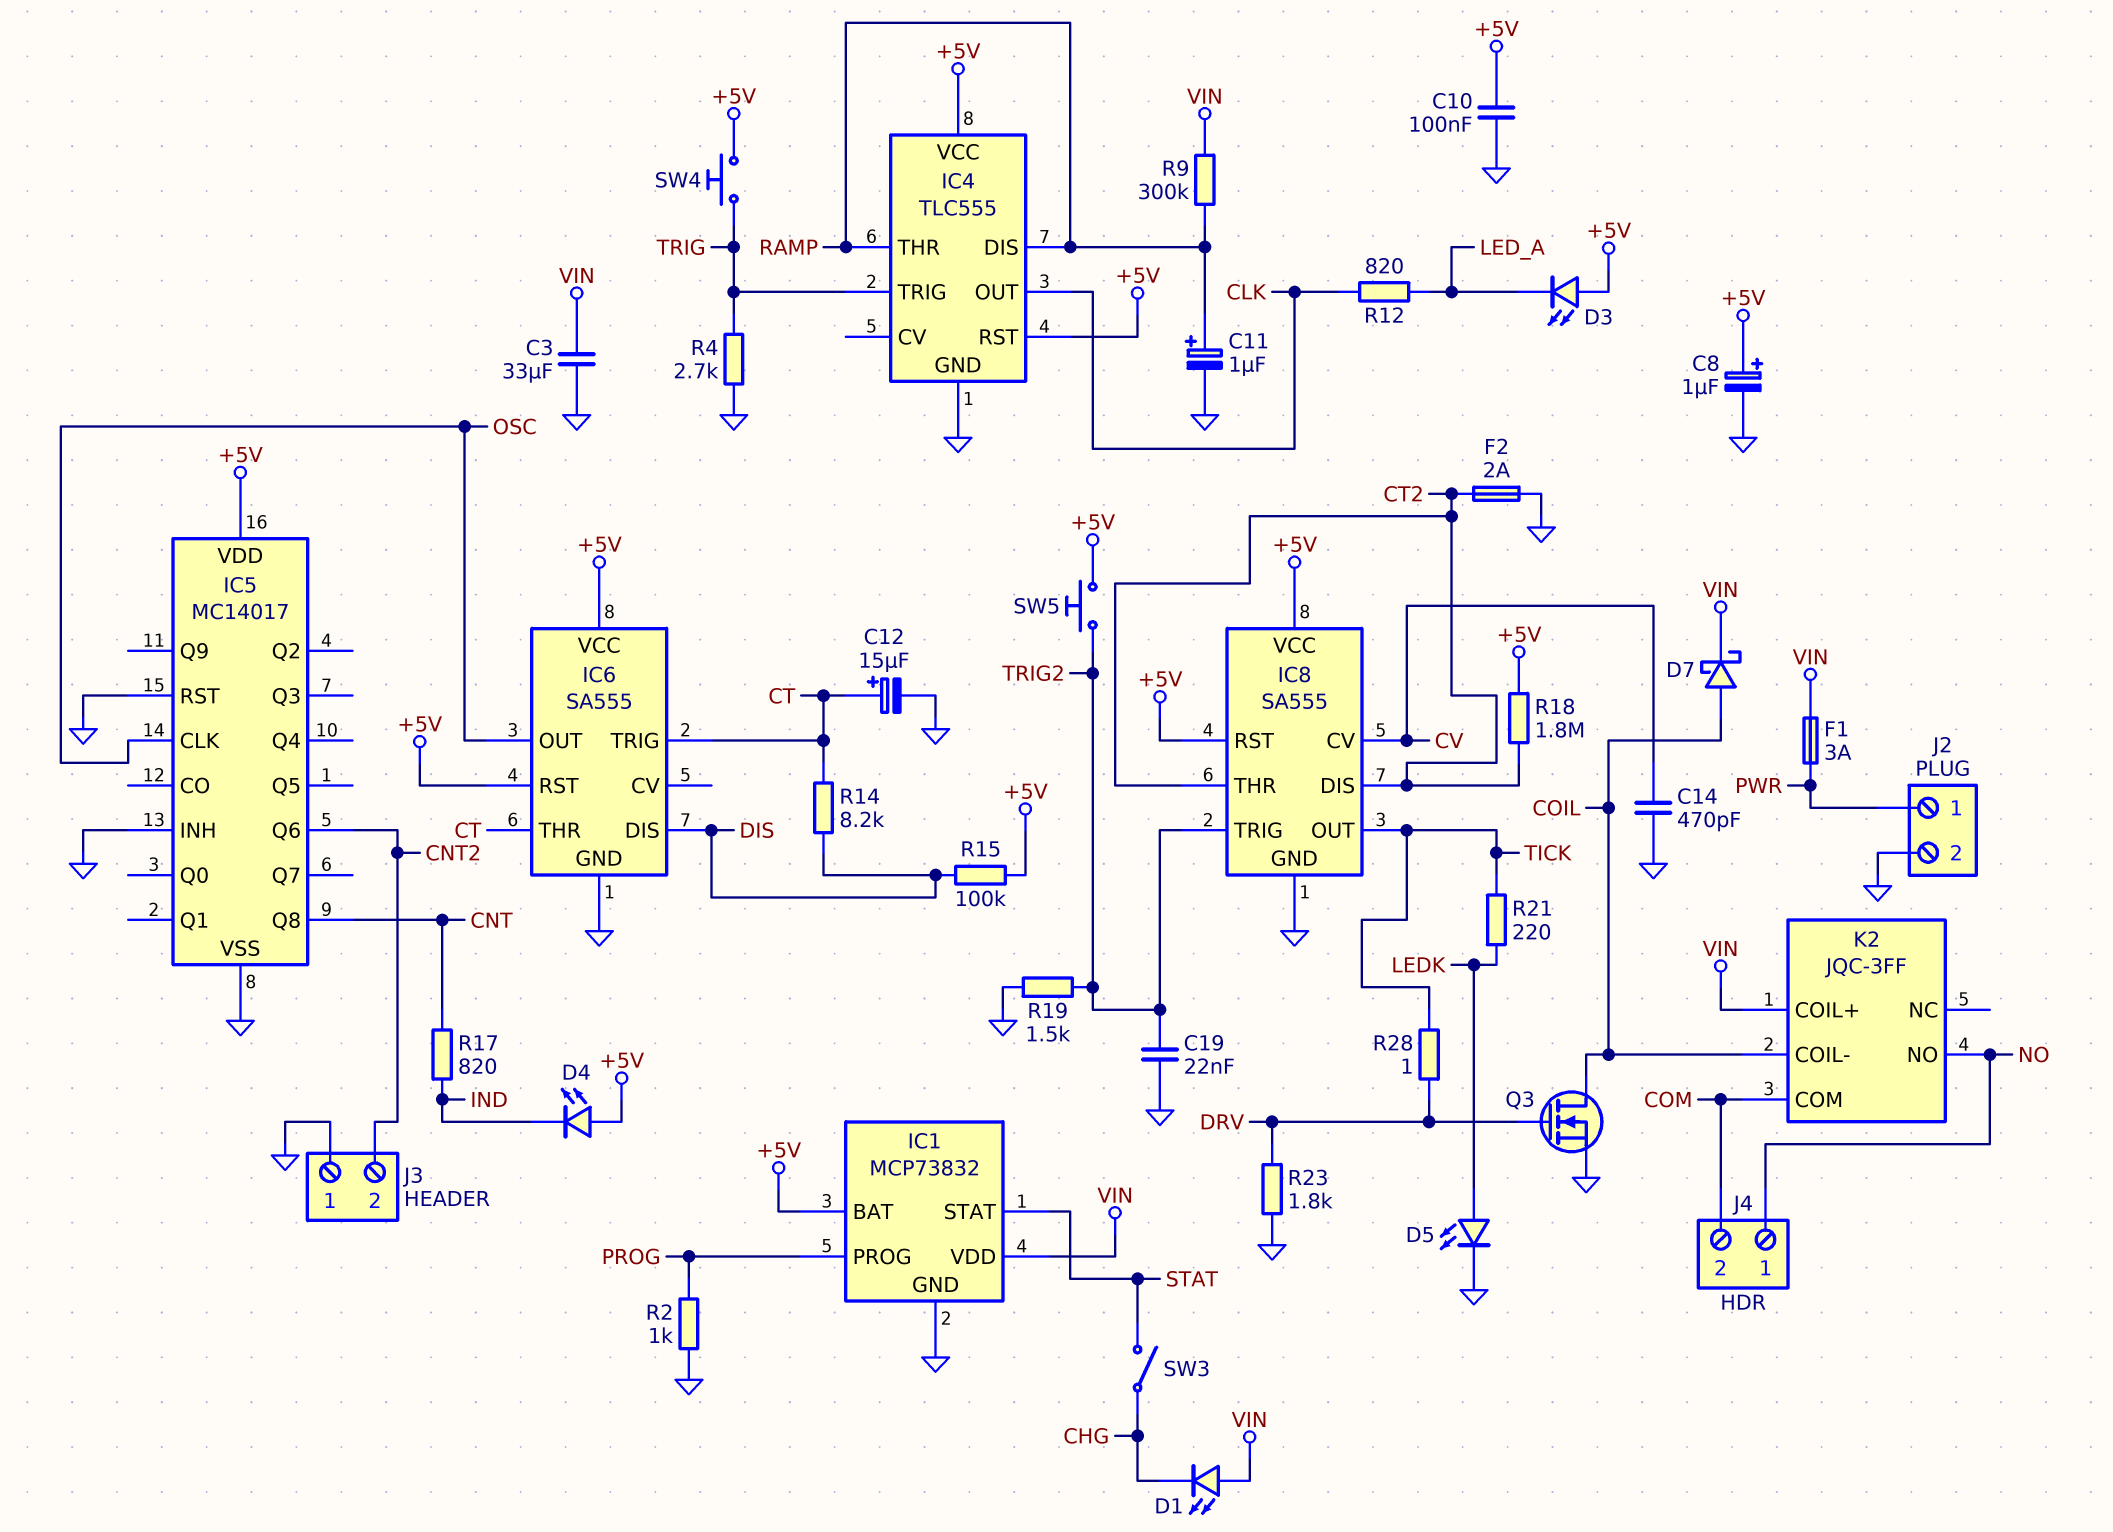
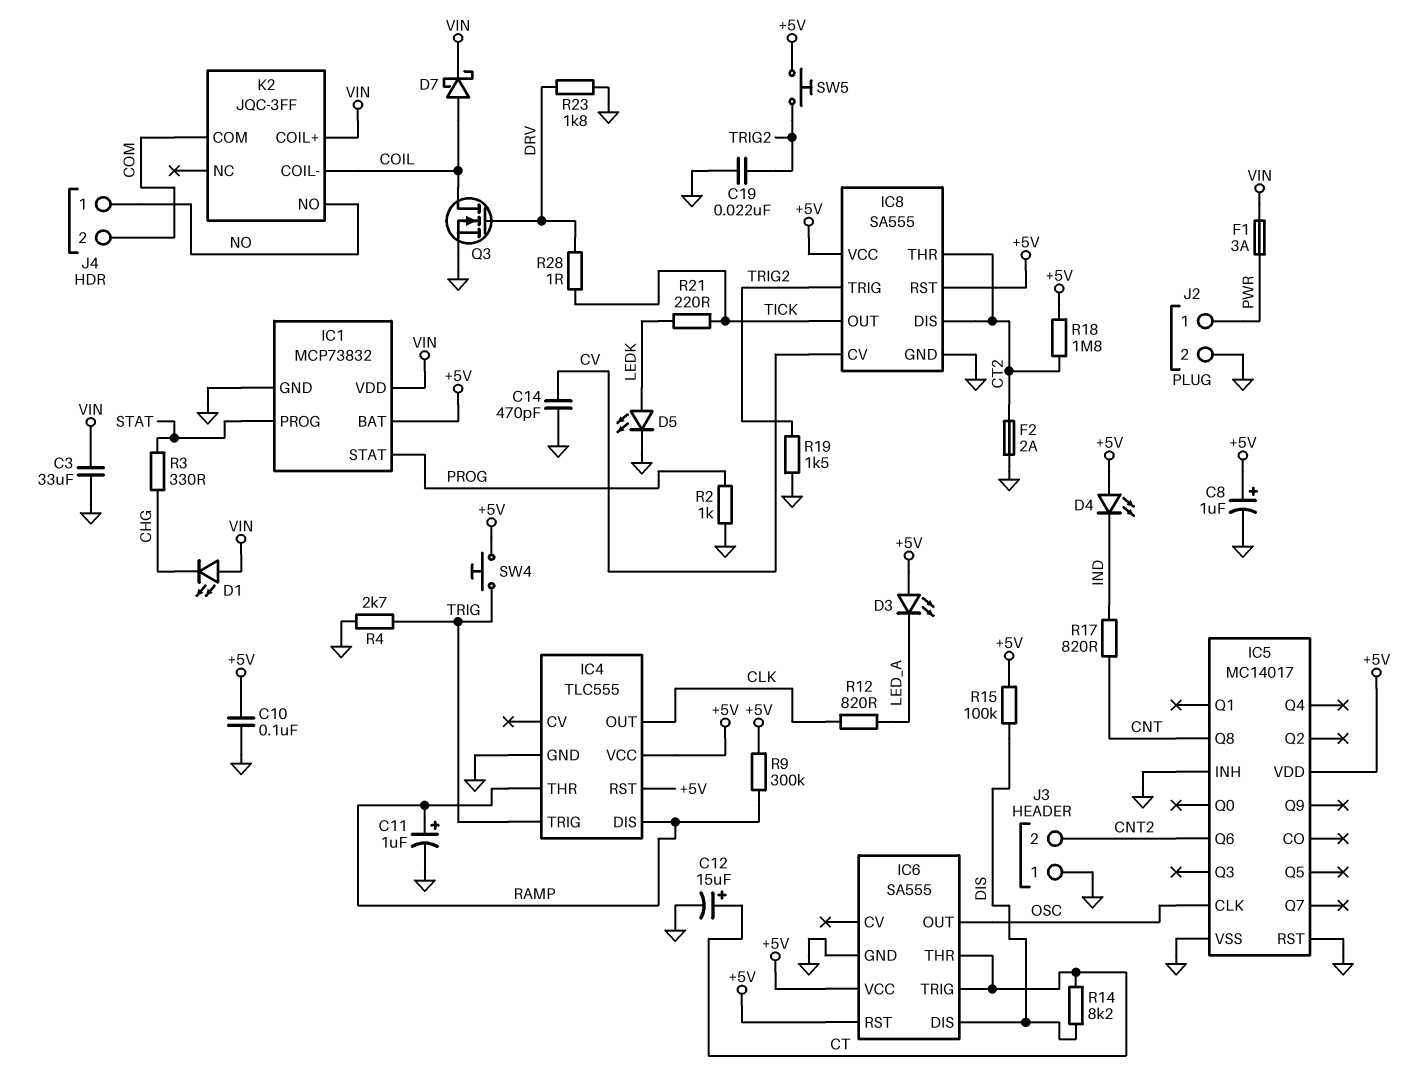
IC1 pin PROG: PROG -> STAT
IC1 pin STAT: STAT -> PROG
R3: none -> 330 (CHG, STAT)
R9: 300k (RAMP, VIN) -> 300k (+5V, RAMP)
SW3: switch (CHG, STAT) -> none

